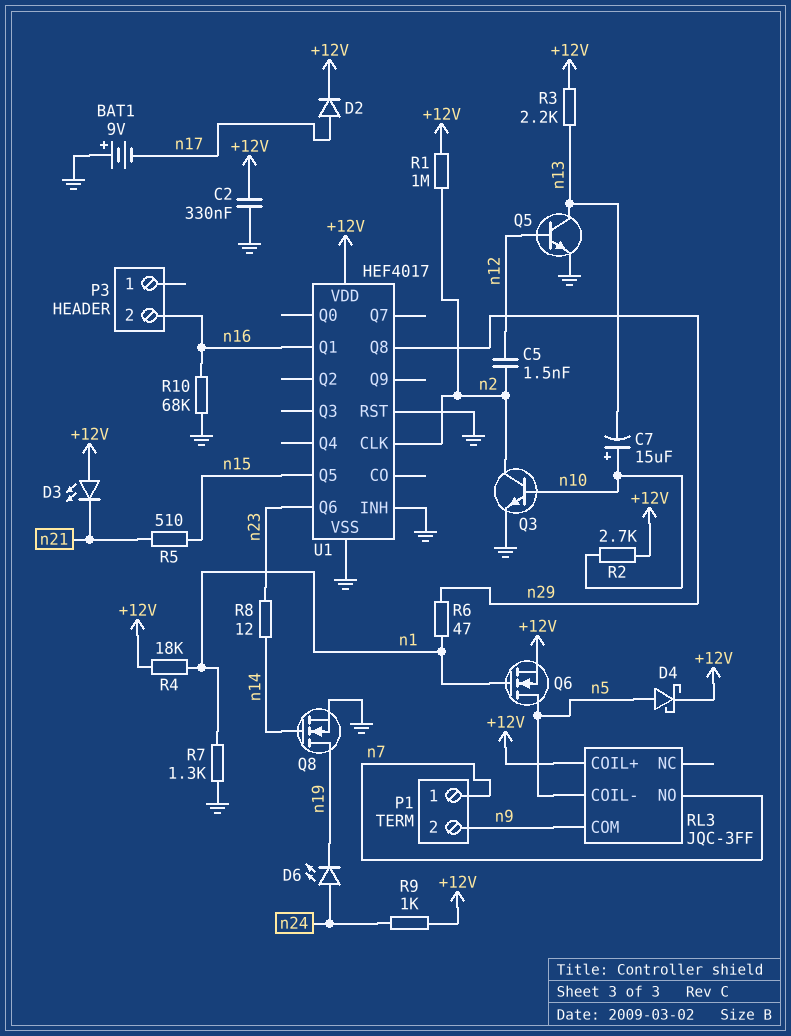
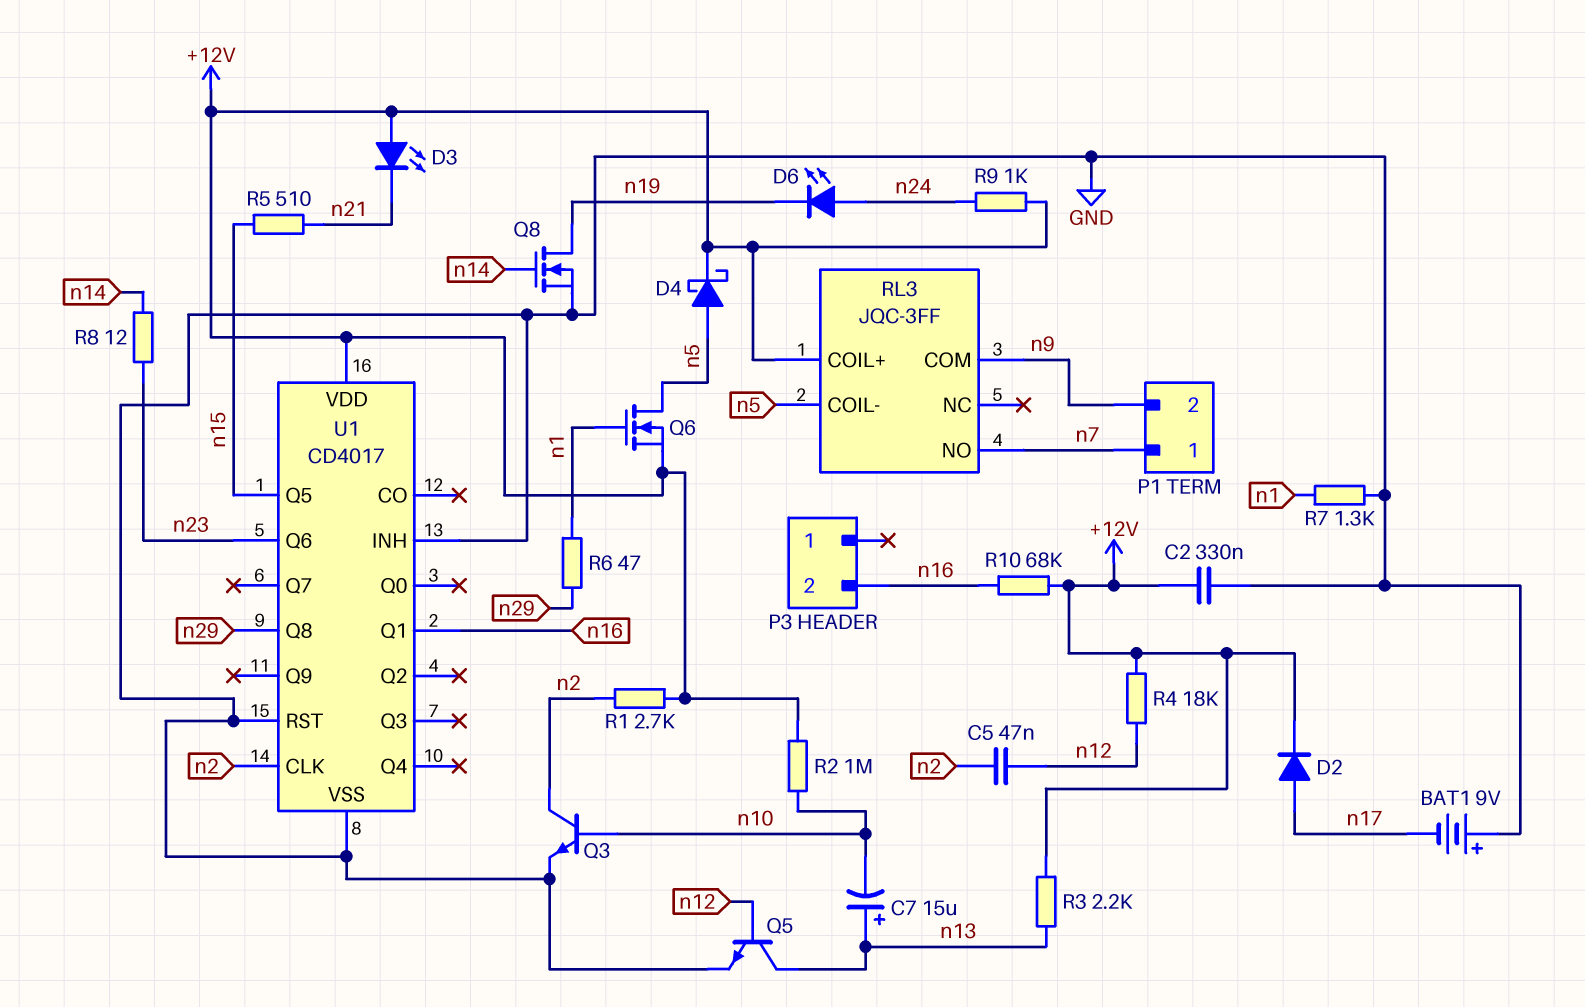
C5: 1.5nF (n2, n12) -> 47nF (n2, n12)
C7: 15uF (plus n10, minus n13) -> 15uF (plus n13, minus n10)
R1: 1M (+12V, n2) -> 2.7k (+12V, n2)
R2: 2.7k (+12V, n10) -> 1M (+12V, n10)
R4: 18k (+12V, n1) -> 18k (+12V, n12)
R10: 68k (GND, n16) -> 68k (+12V, n16)
U1: HEF4017 -> CD4017

